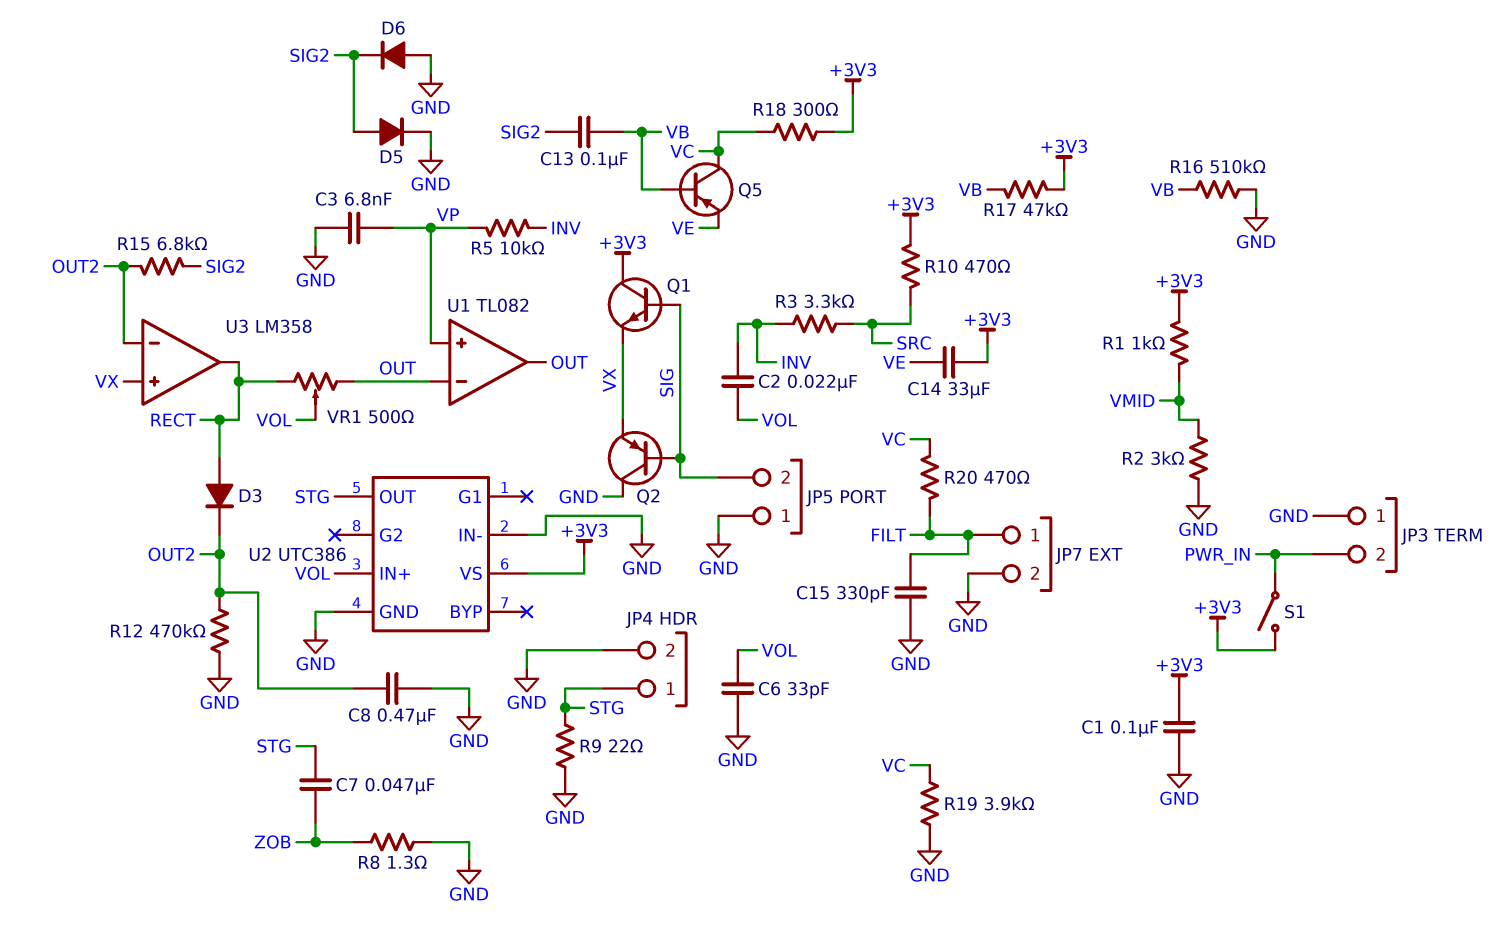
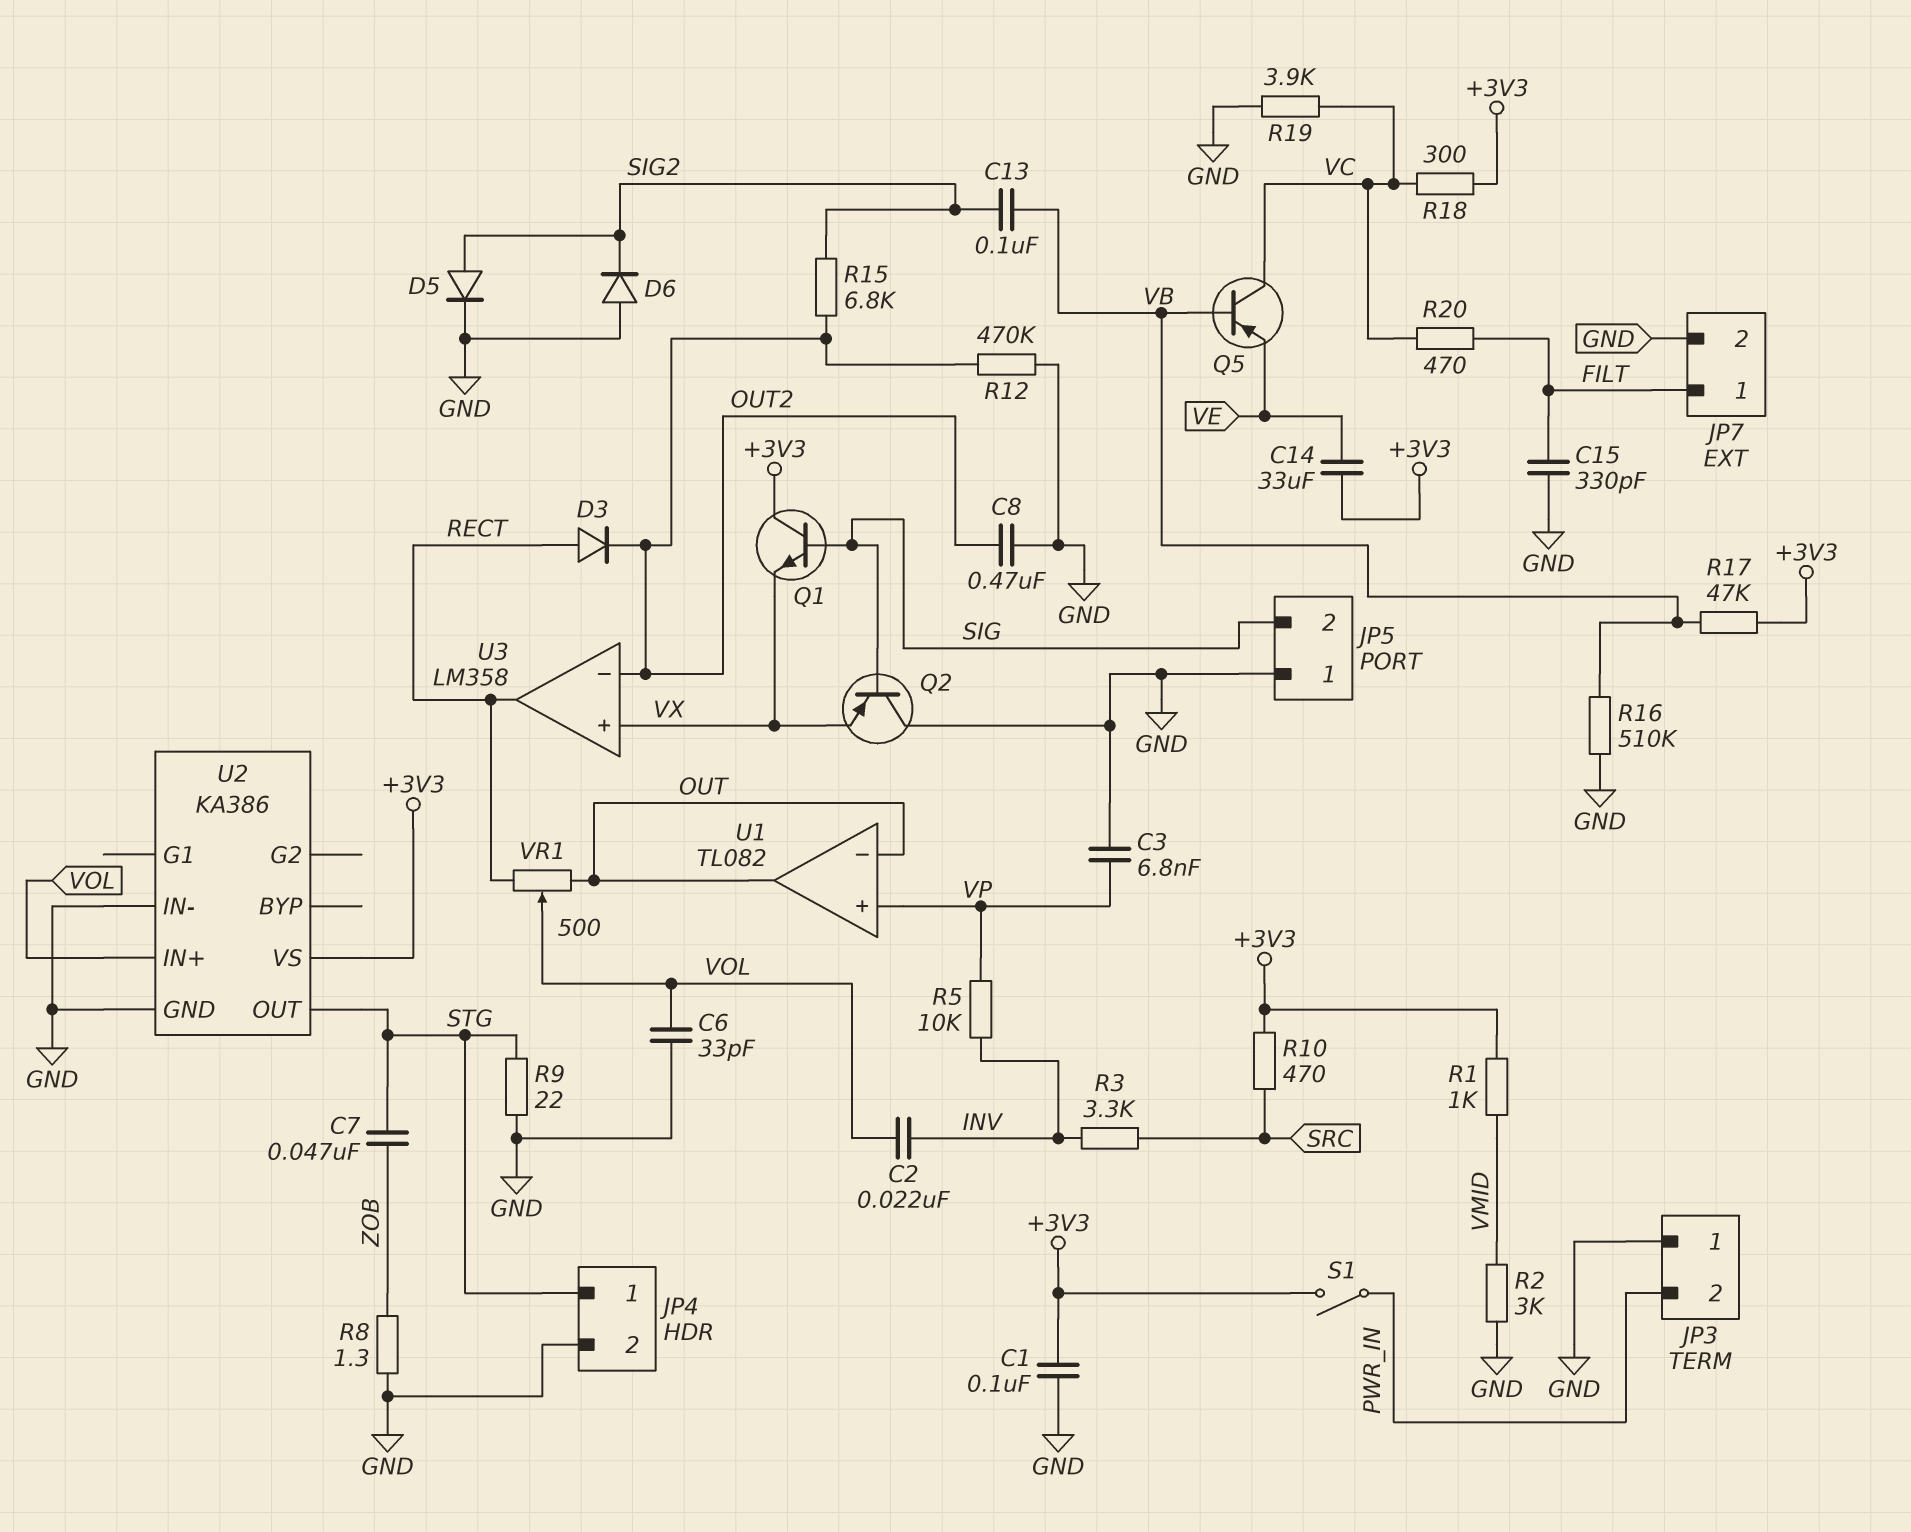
U2: UTC386 -> KA386

